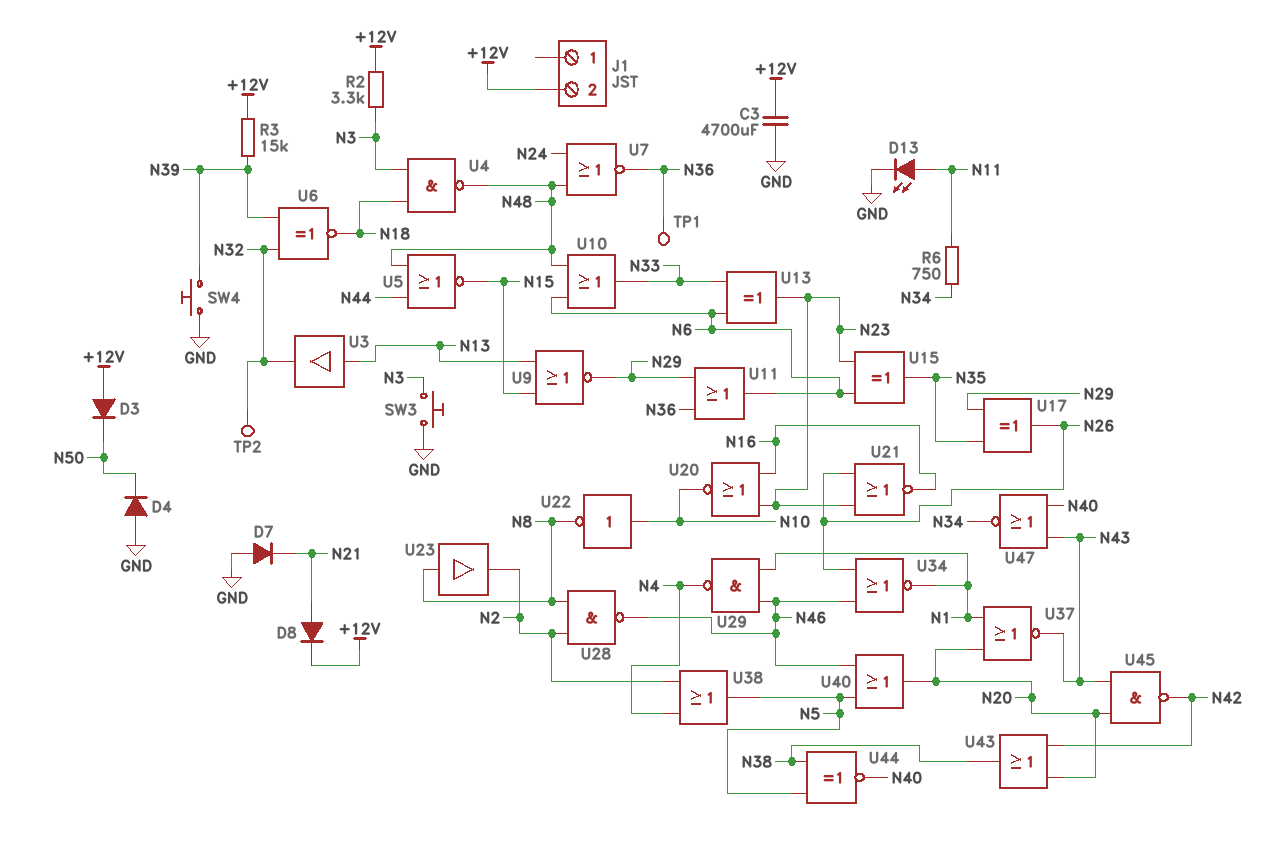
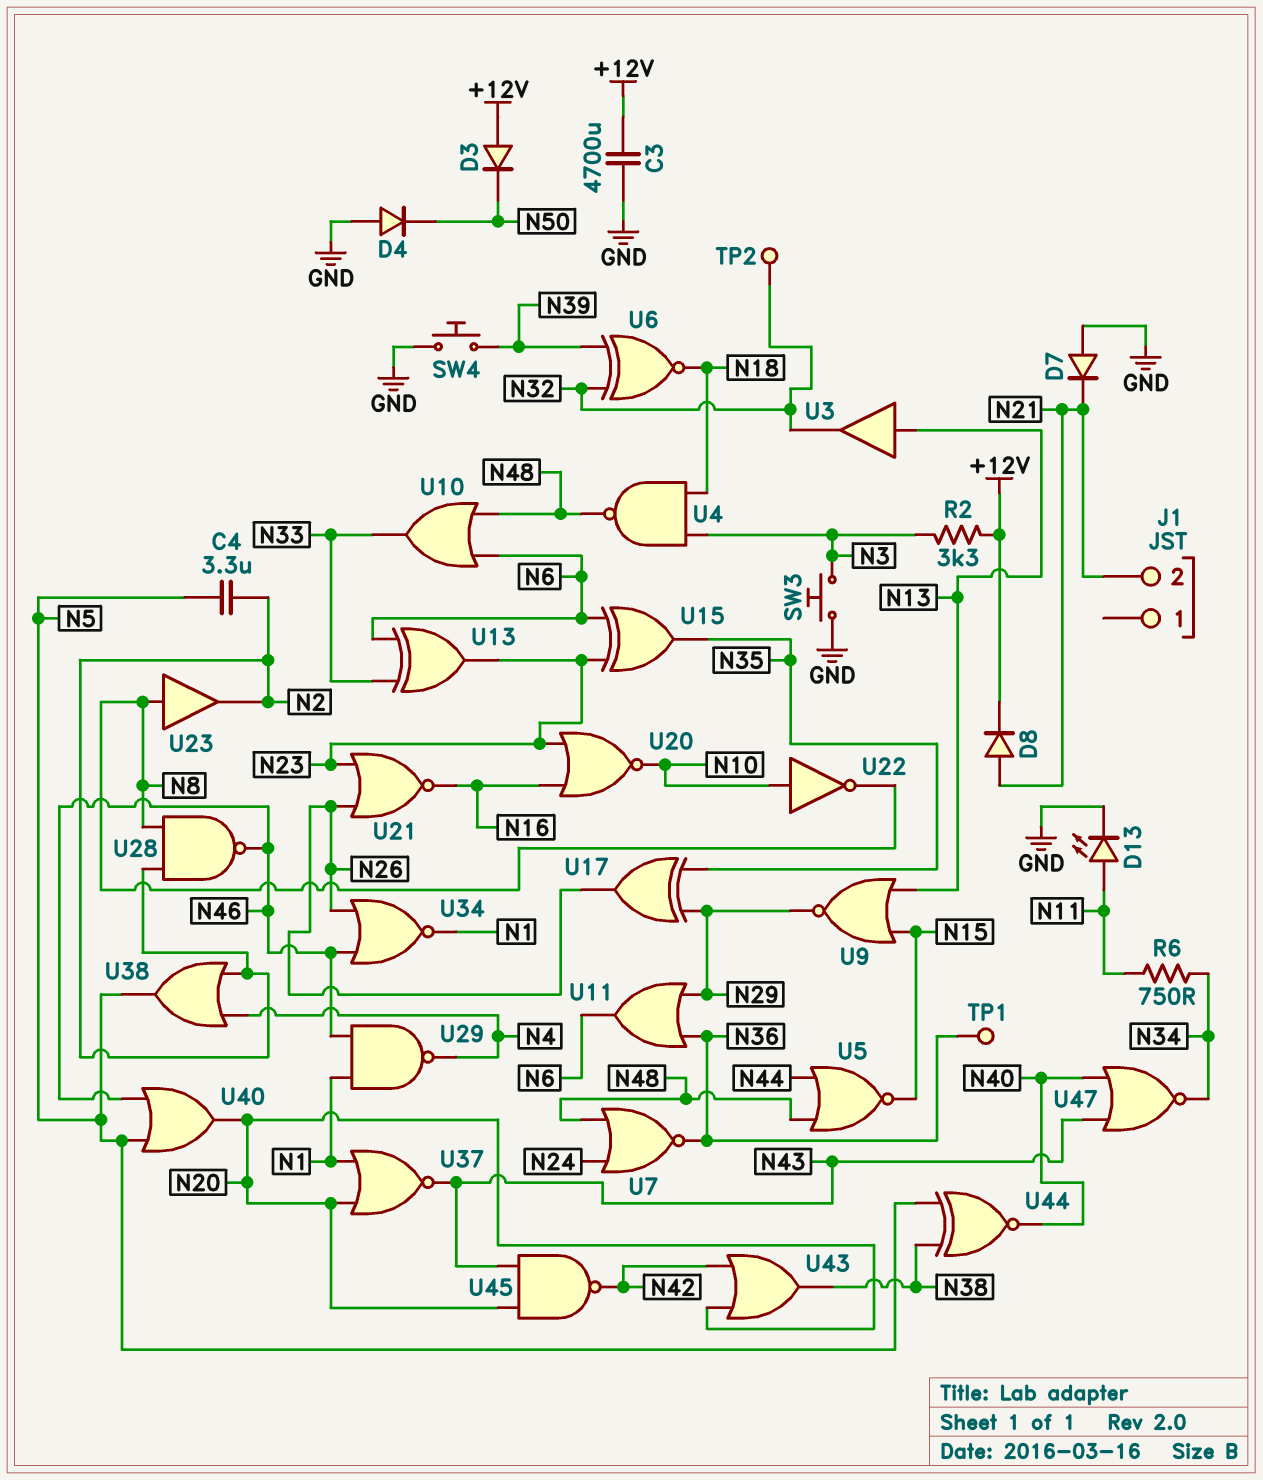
C4: none -> 3.3uF (N2, N5)
J1 pin 2: +12V -> N21
R3: 15k (+12V, N39) -> none

